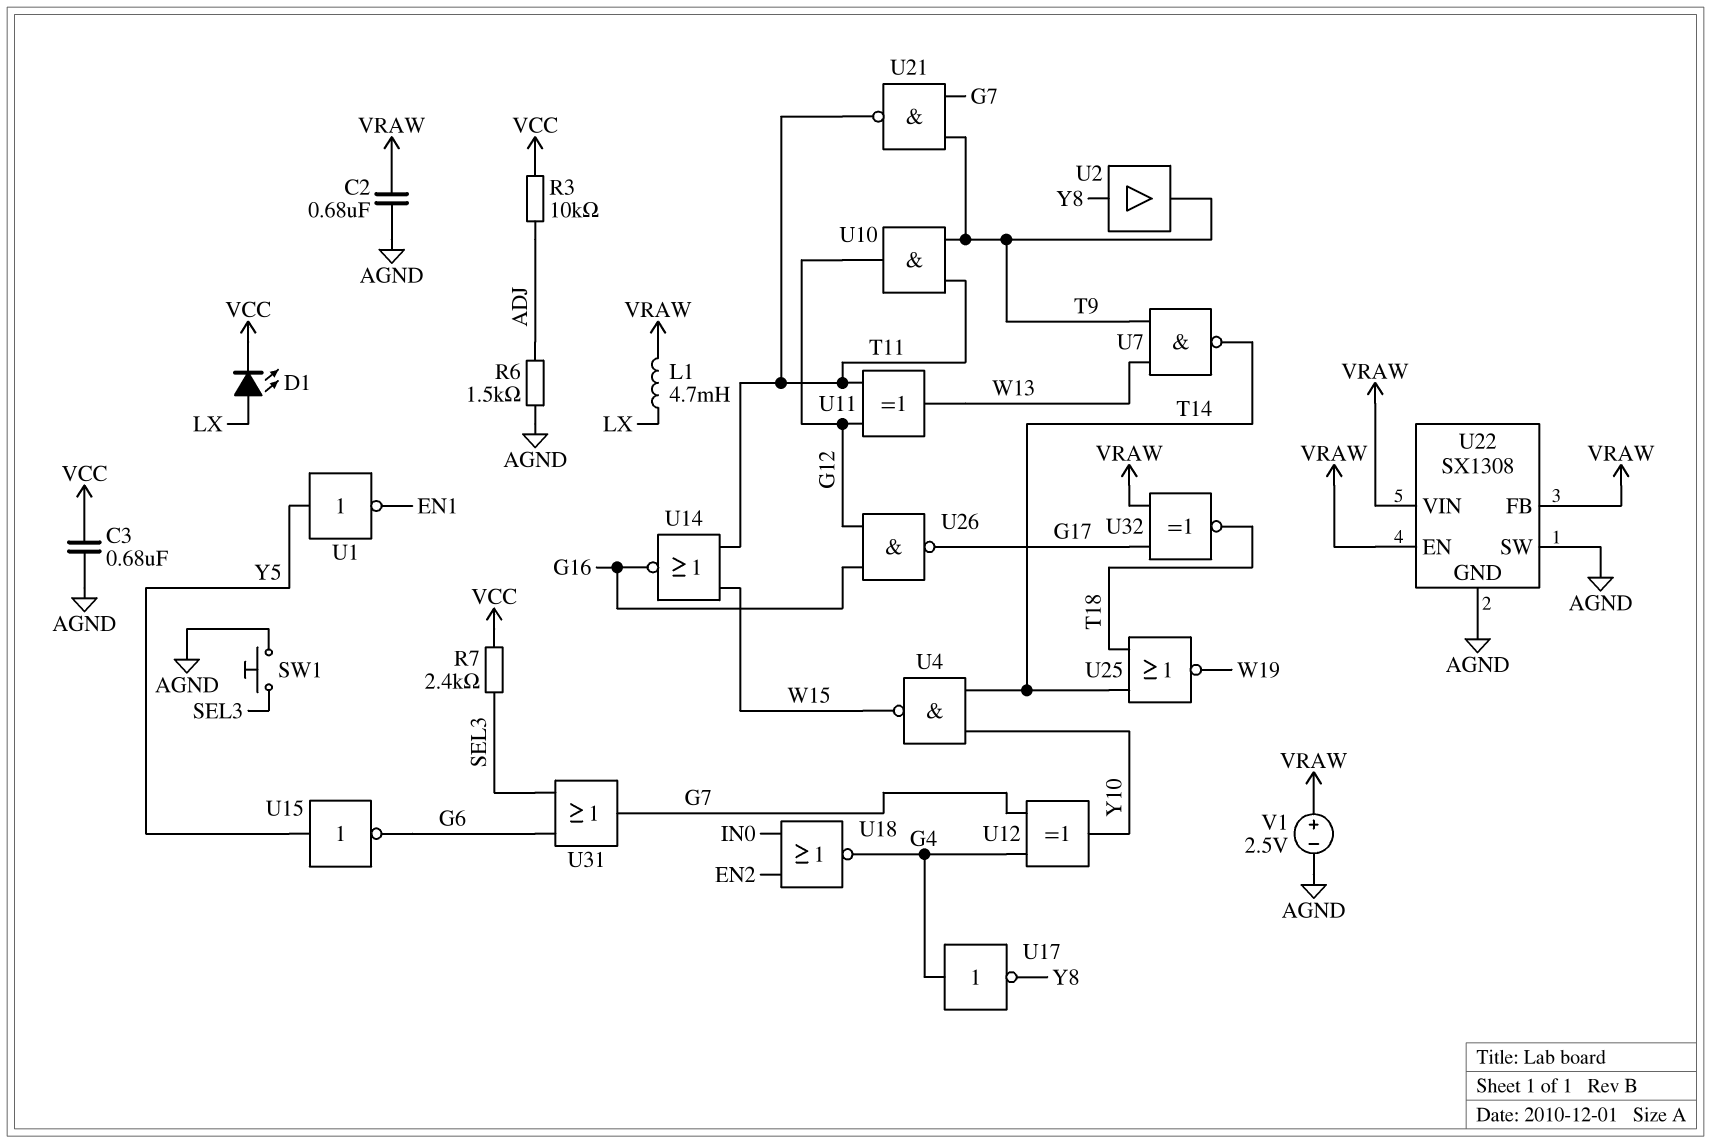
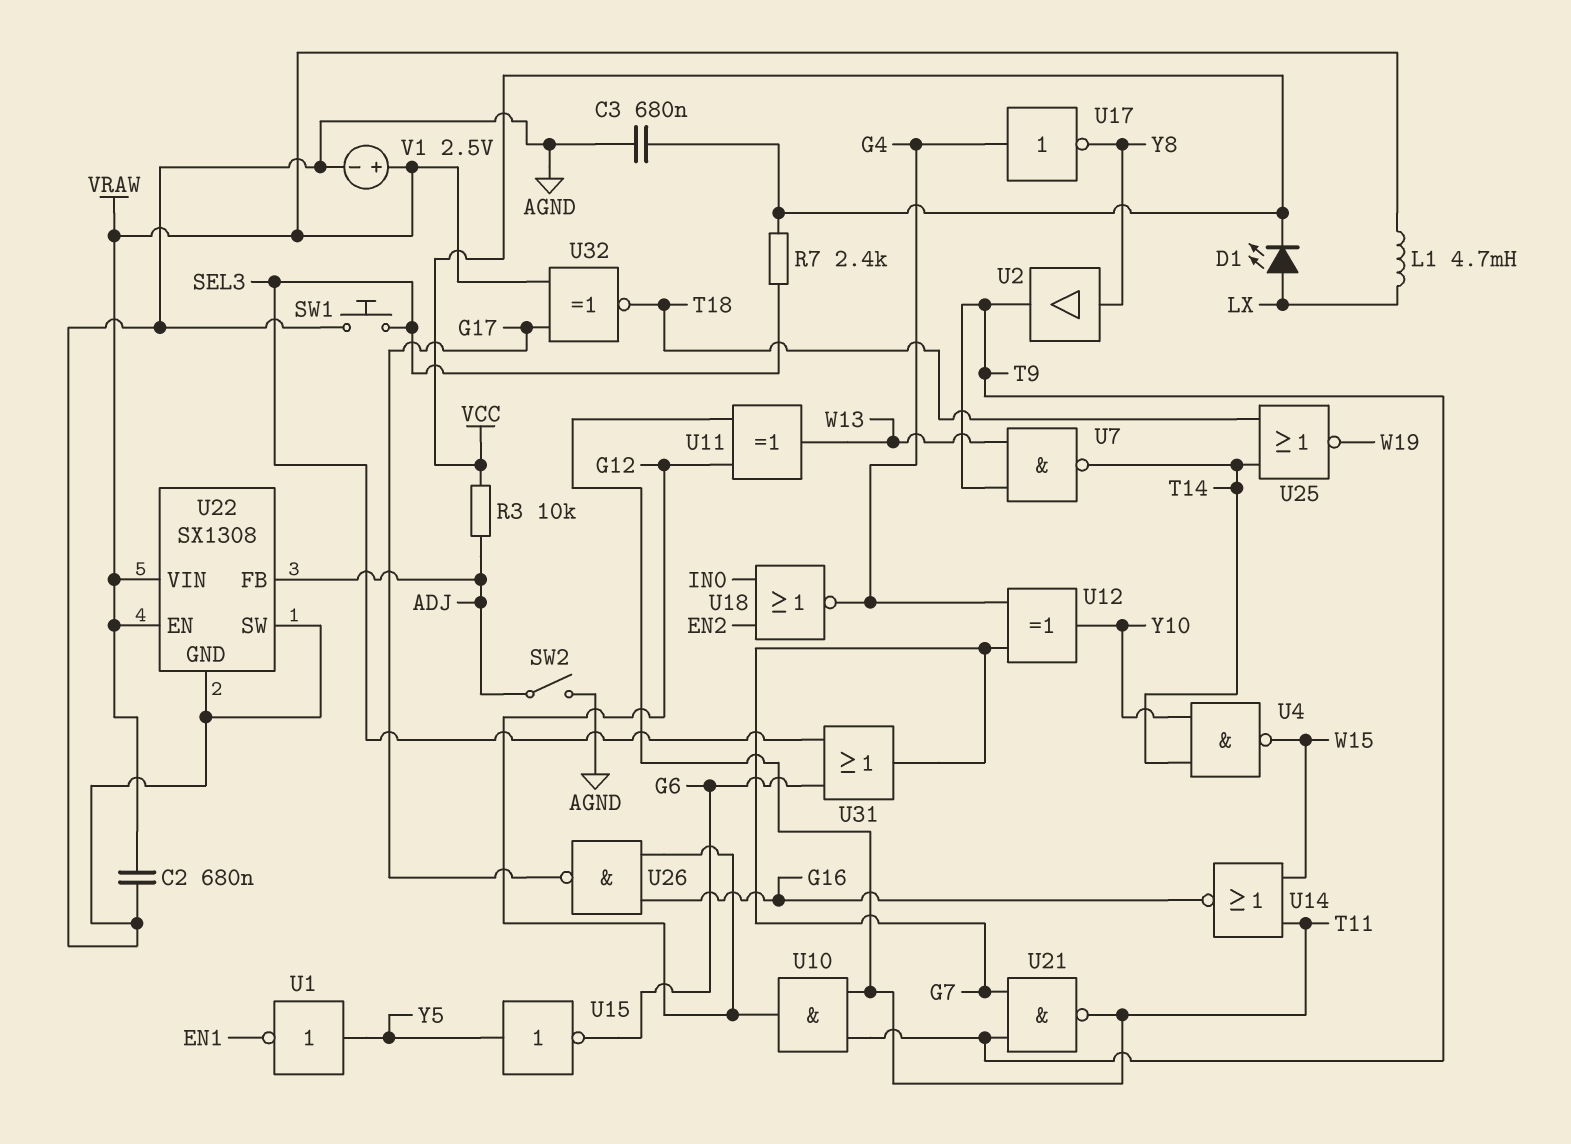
R6: 1.5k (ADJ, AGND) -> none
SW2: none -> switch (ADJ, AGND)
U22 pin FB: VRAW -> ADJ

